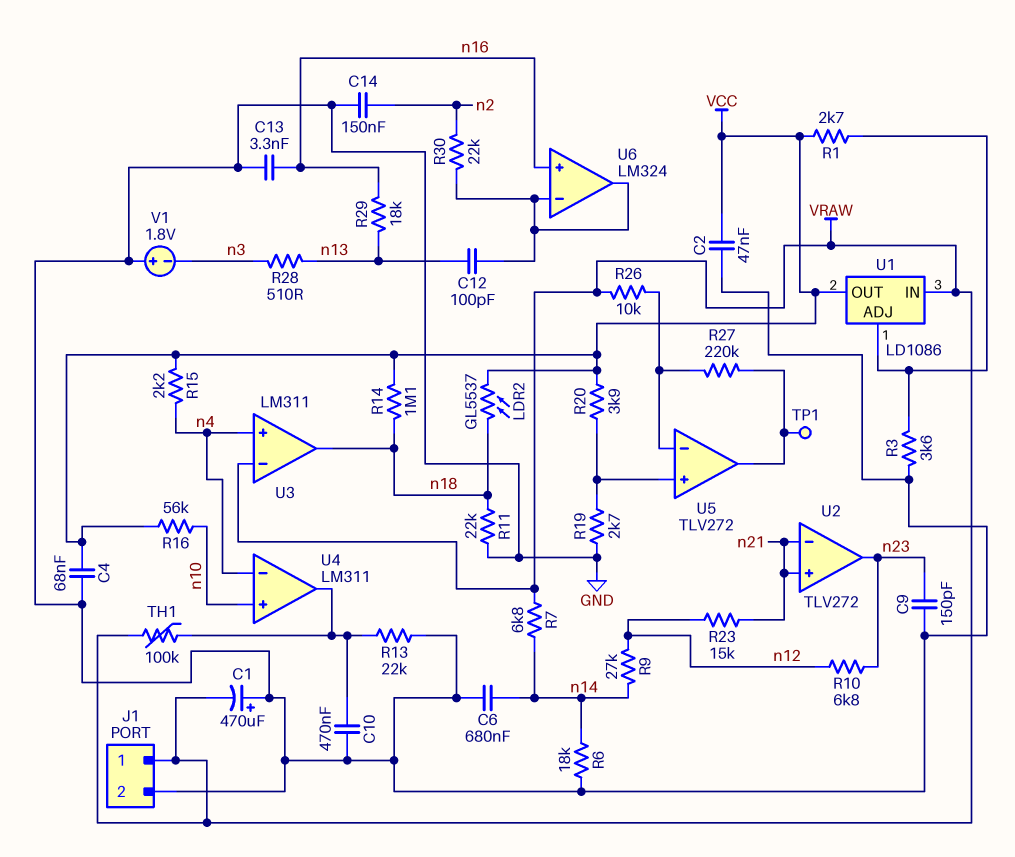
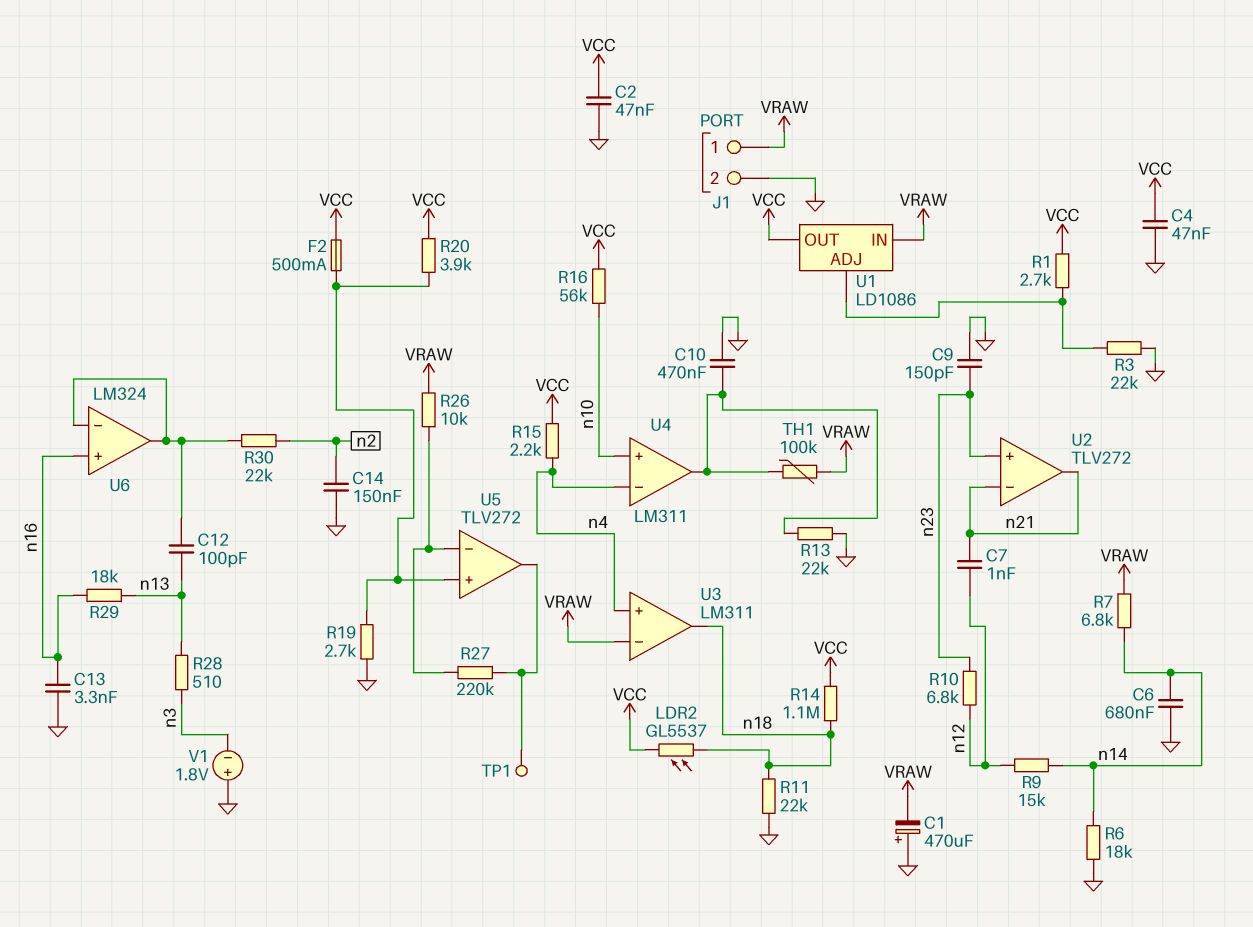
C4: 68nF (GND, VCC) -> 47nF (GND, VCC)
C7: none -> 1nF (n12, n21)
F2: none -> 500mA (U5/in+, VCC)
R3: 3.6k (GND, U1/ADJ) -> 22k (GND, U1/ADJ)
R9: 27k (n12, n14) -> 15k (n12, n14)
R23: 15k (n12, n21) -> none
U2 pin in+: n21 -> n23
U2 pin out: n23 -> n21

